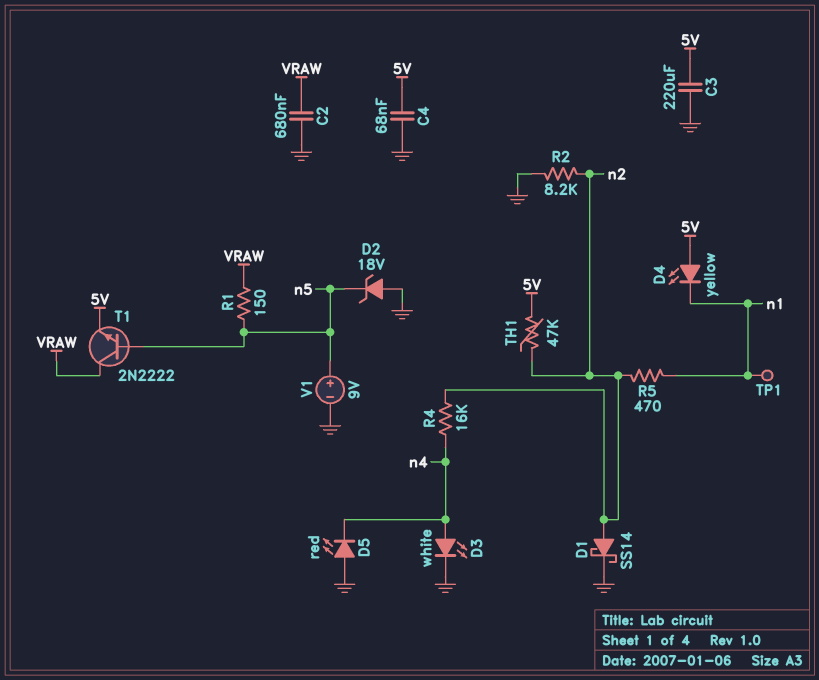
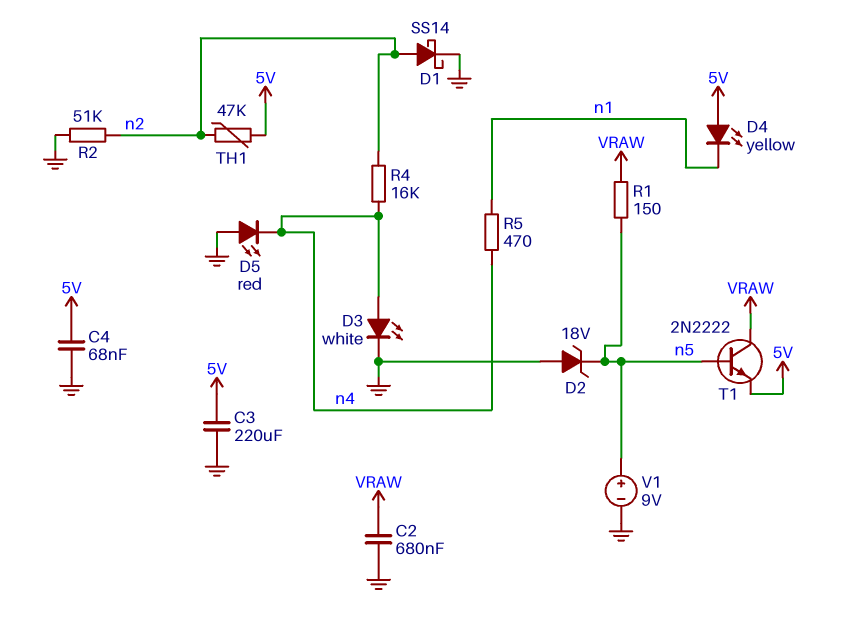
R2: 8.2k (GND, n2) -> 51k (GND, n2)
R5: 470 (n1, n2) -> 470 (n1, n4)
TP1: test point (n1) -> none

